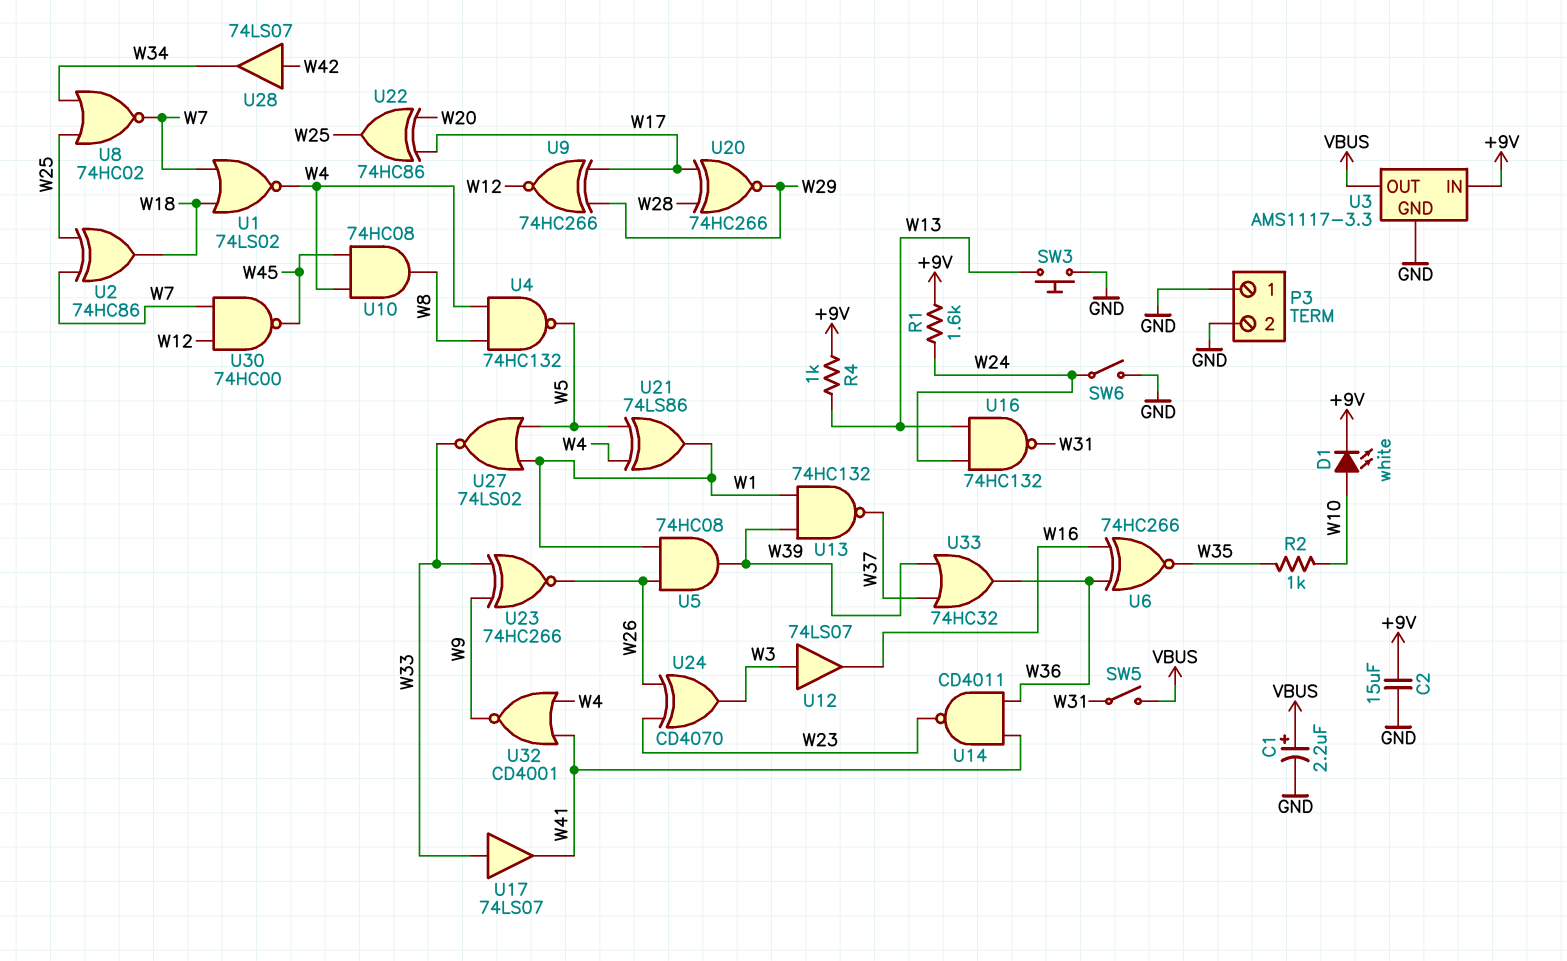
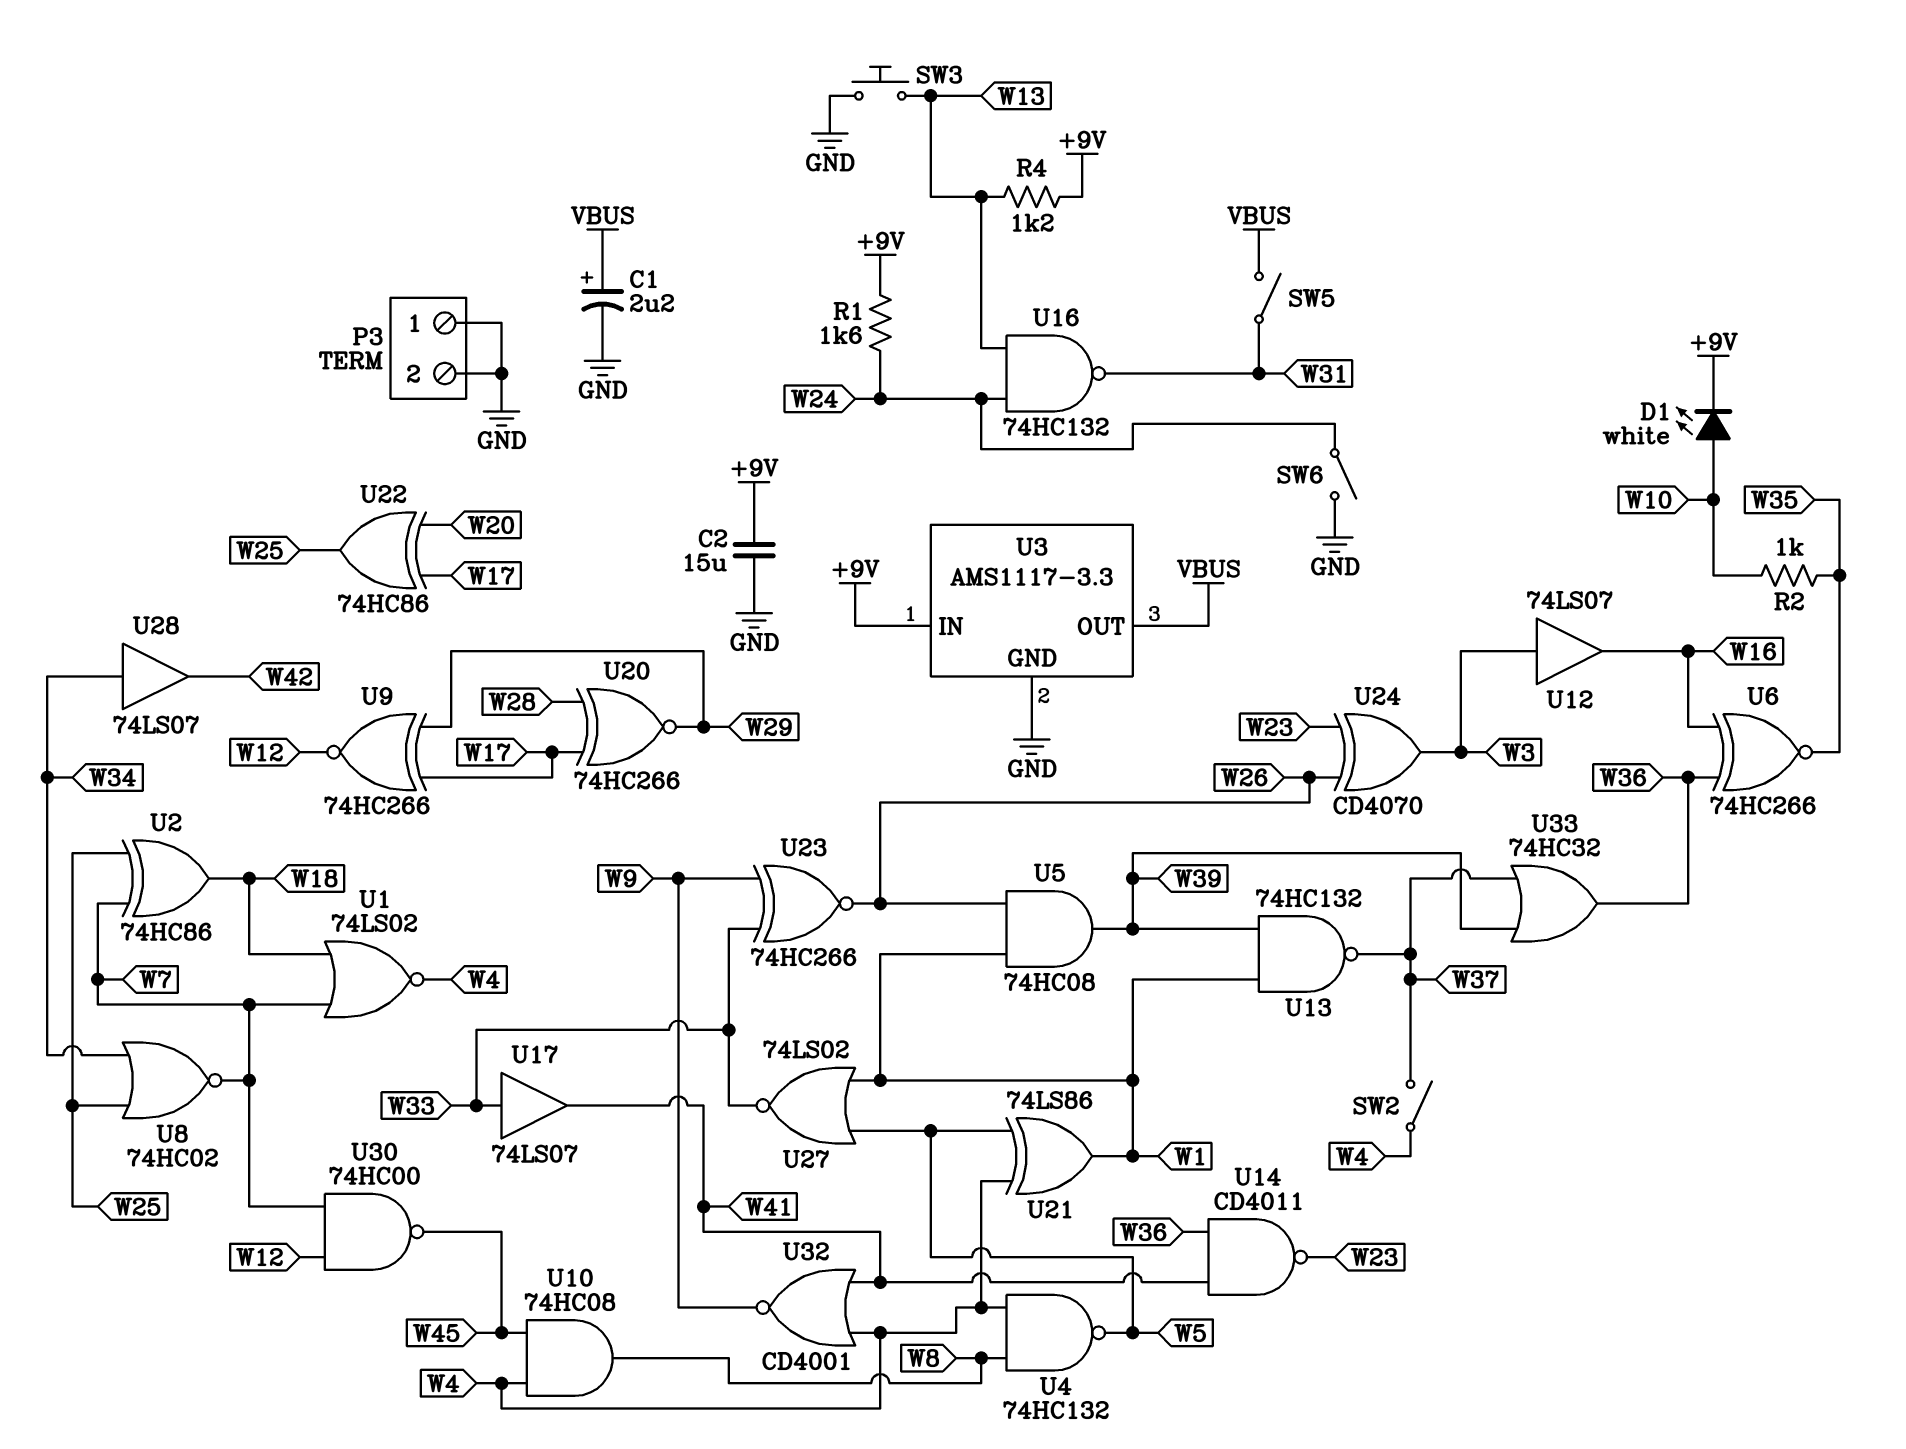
R4: 1k (+9V, W13) -> 1.2k (+9V, W13)
SW2: none -> switch (W4, W37)
U28: buffer 74LS07 (in W42, out W34) -> buffer 74LS07 (in W34, out W42)

